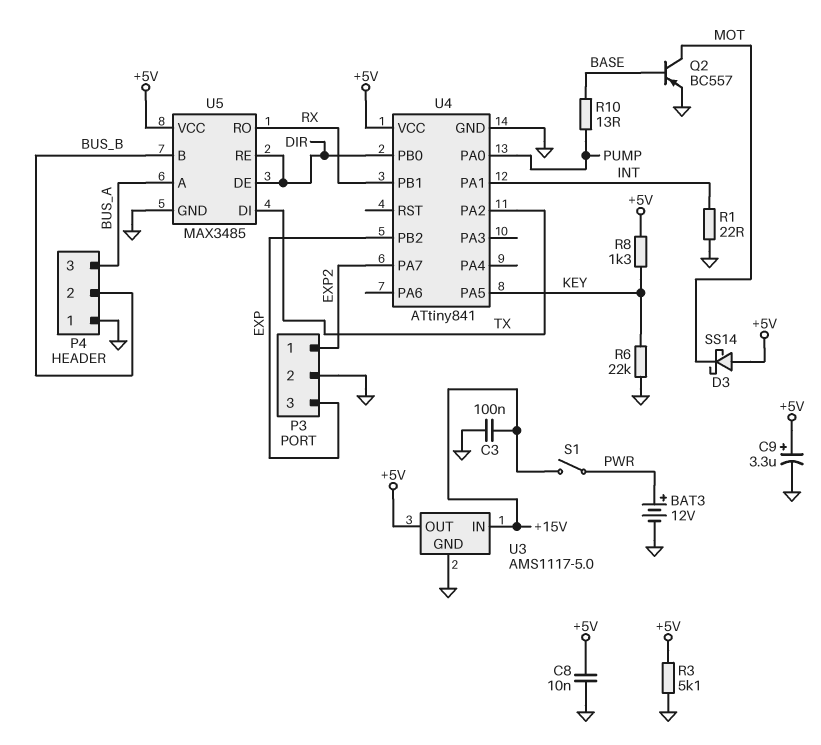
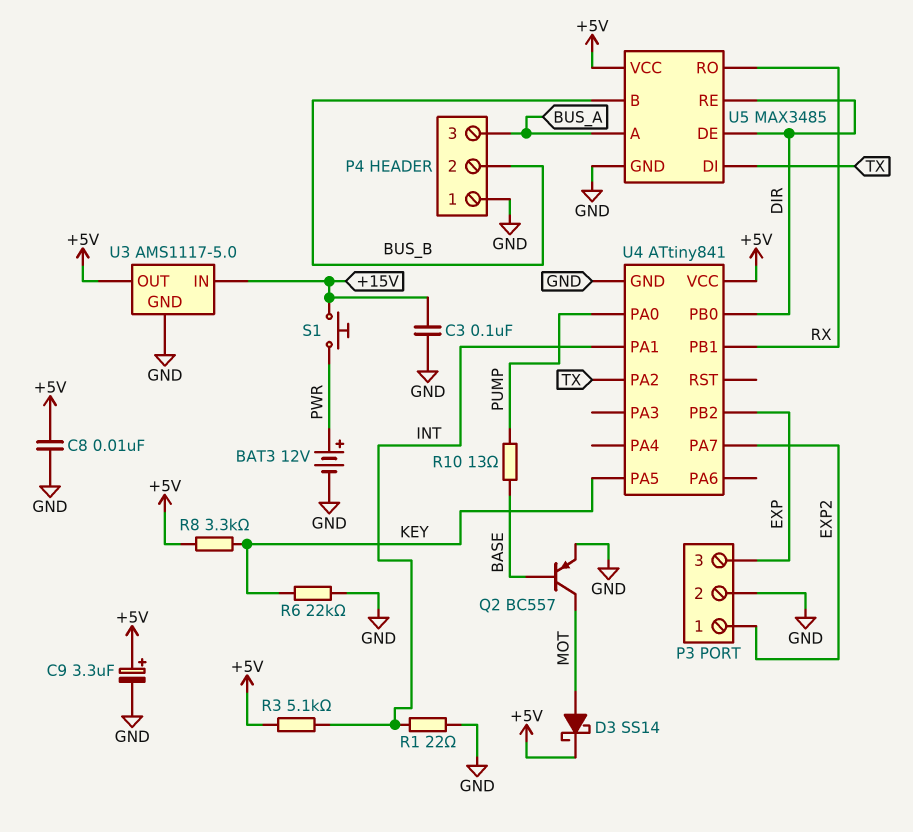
D3: schottky SS14 (A +5V, K MOT) -> schottky SS14 (A MOT, K +5V)
R3: 5.1k (+5V, GND) -> 5.1k (+5V, INT)
R8: 1.3k (+5V, KEY) -> 3.3k (+5V, KEY)
S1: switch (+15V, PWR) -> button (+15V, PWR)

